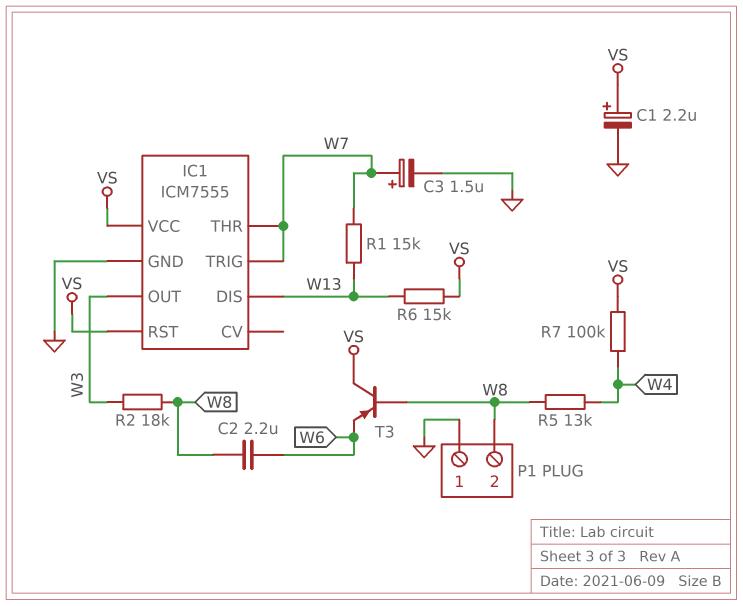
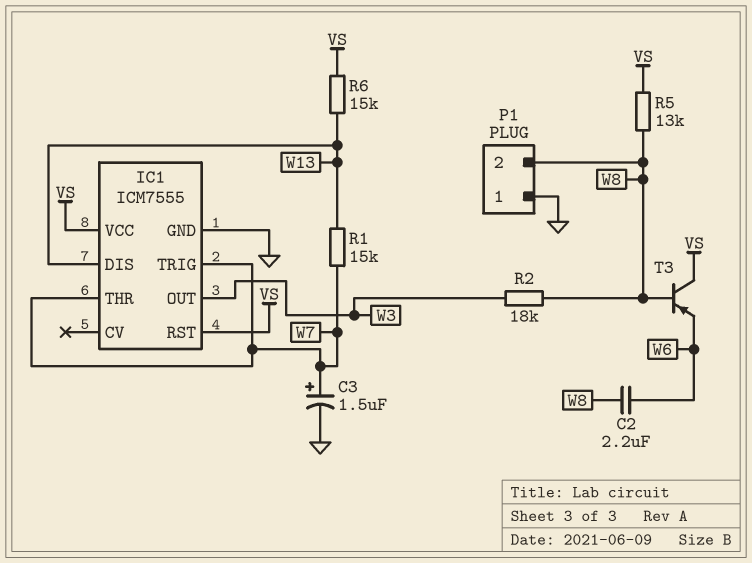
C1: 2.2uF (plus VS, minus GND) -> none
R5: 13k (W4, W8) -> 13k (VS, W8)
R7: 100k (VS, W4) -> none

